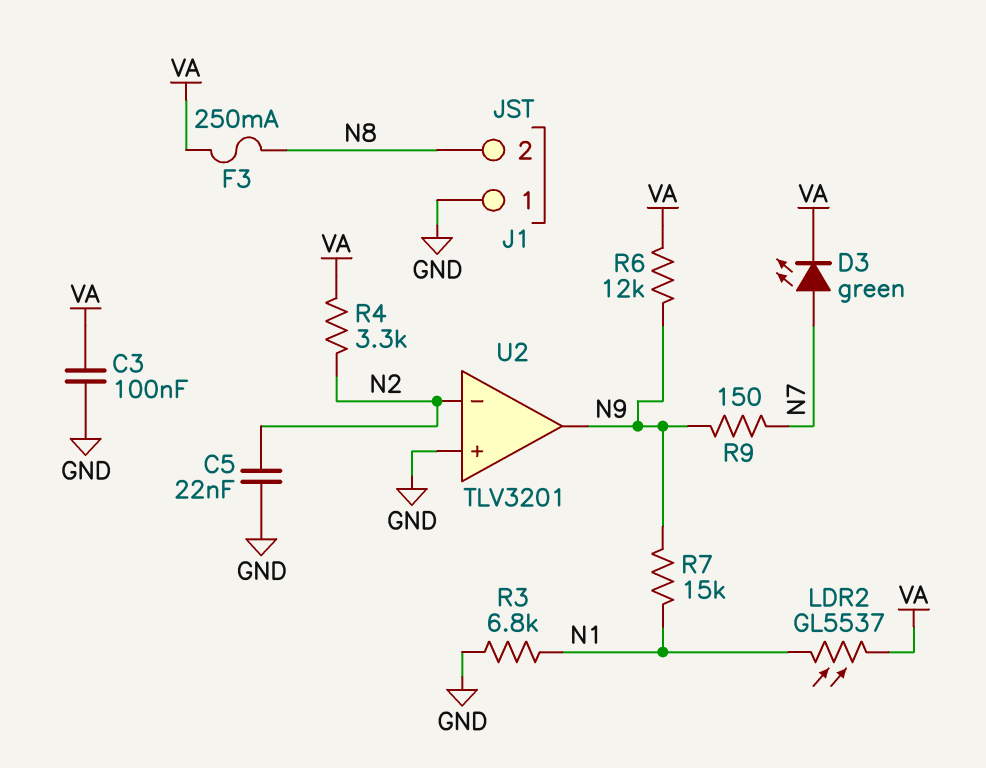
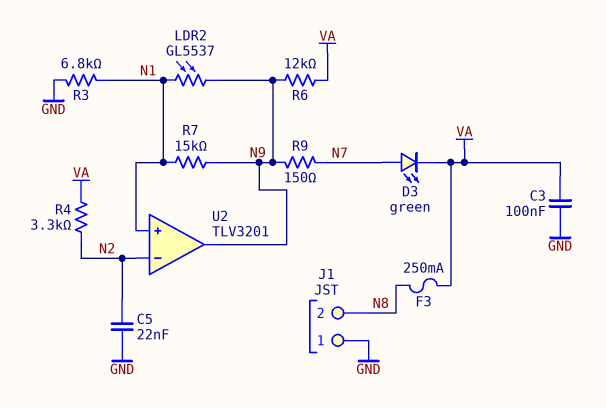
LDR2: GL5537 (N1, VA) -> GL5537 (N1, N9)
U2 pin in+: GND -> N1

